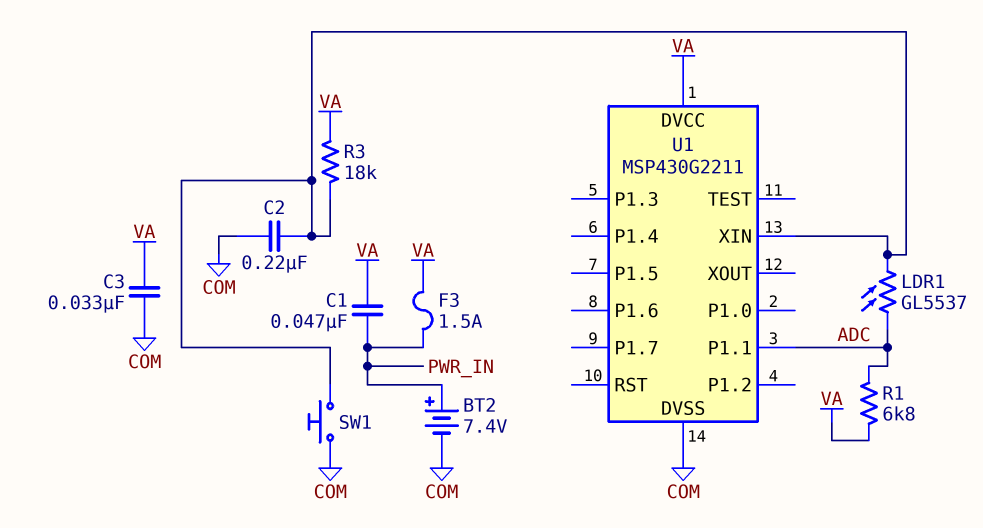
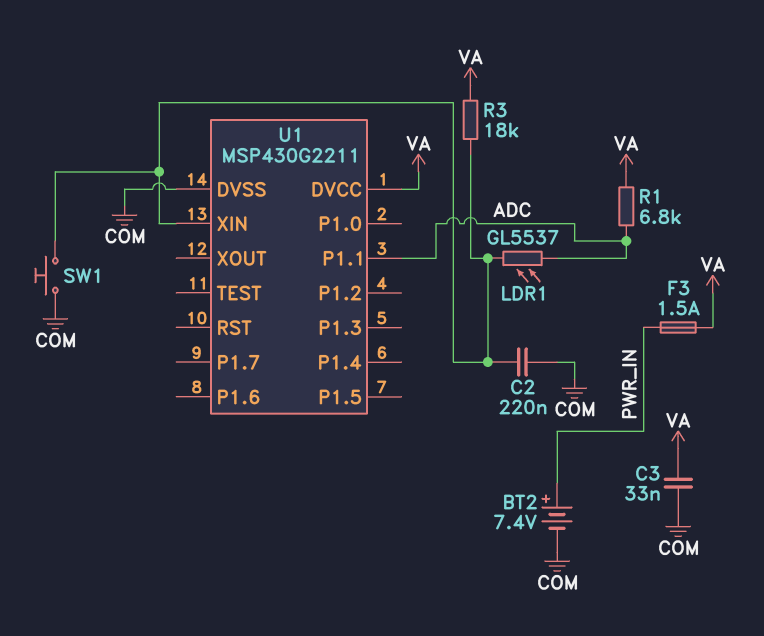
C1: 47nF (PWR_IN, VA) -> none

